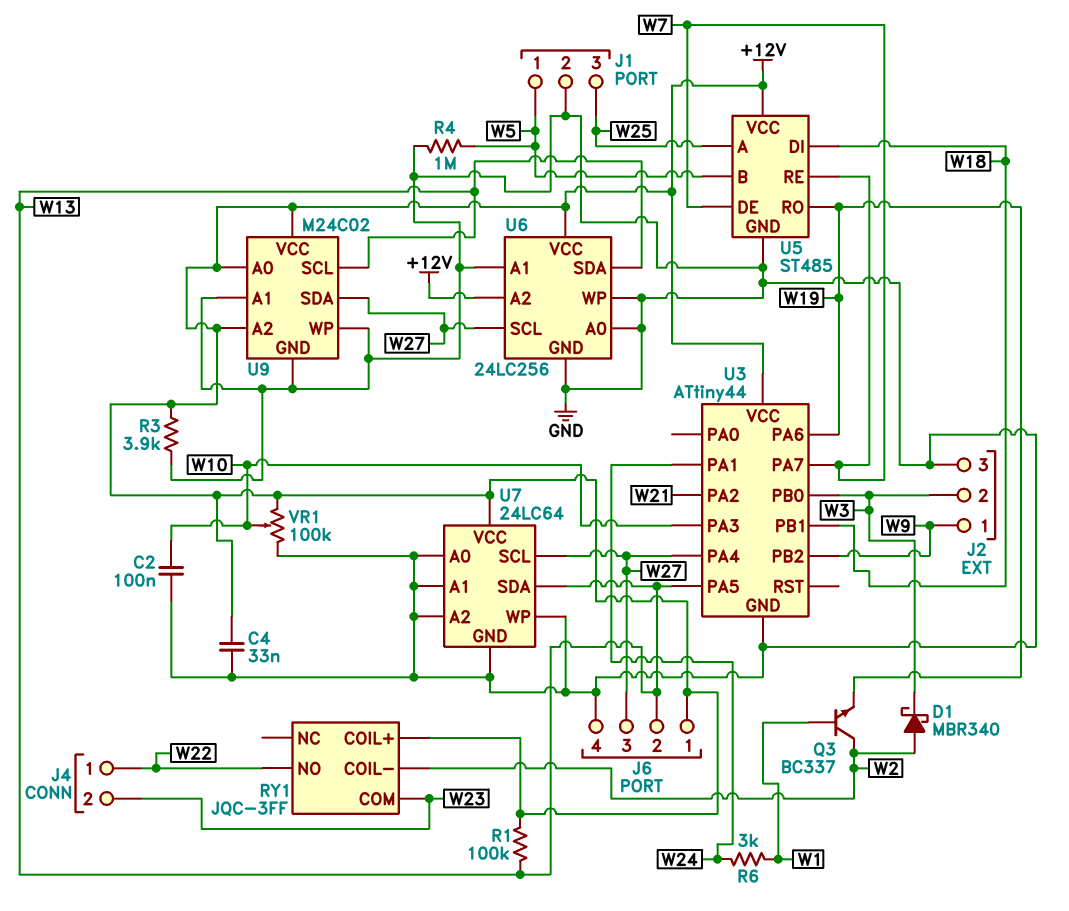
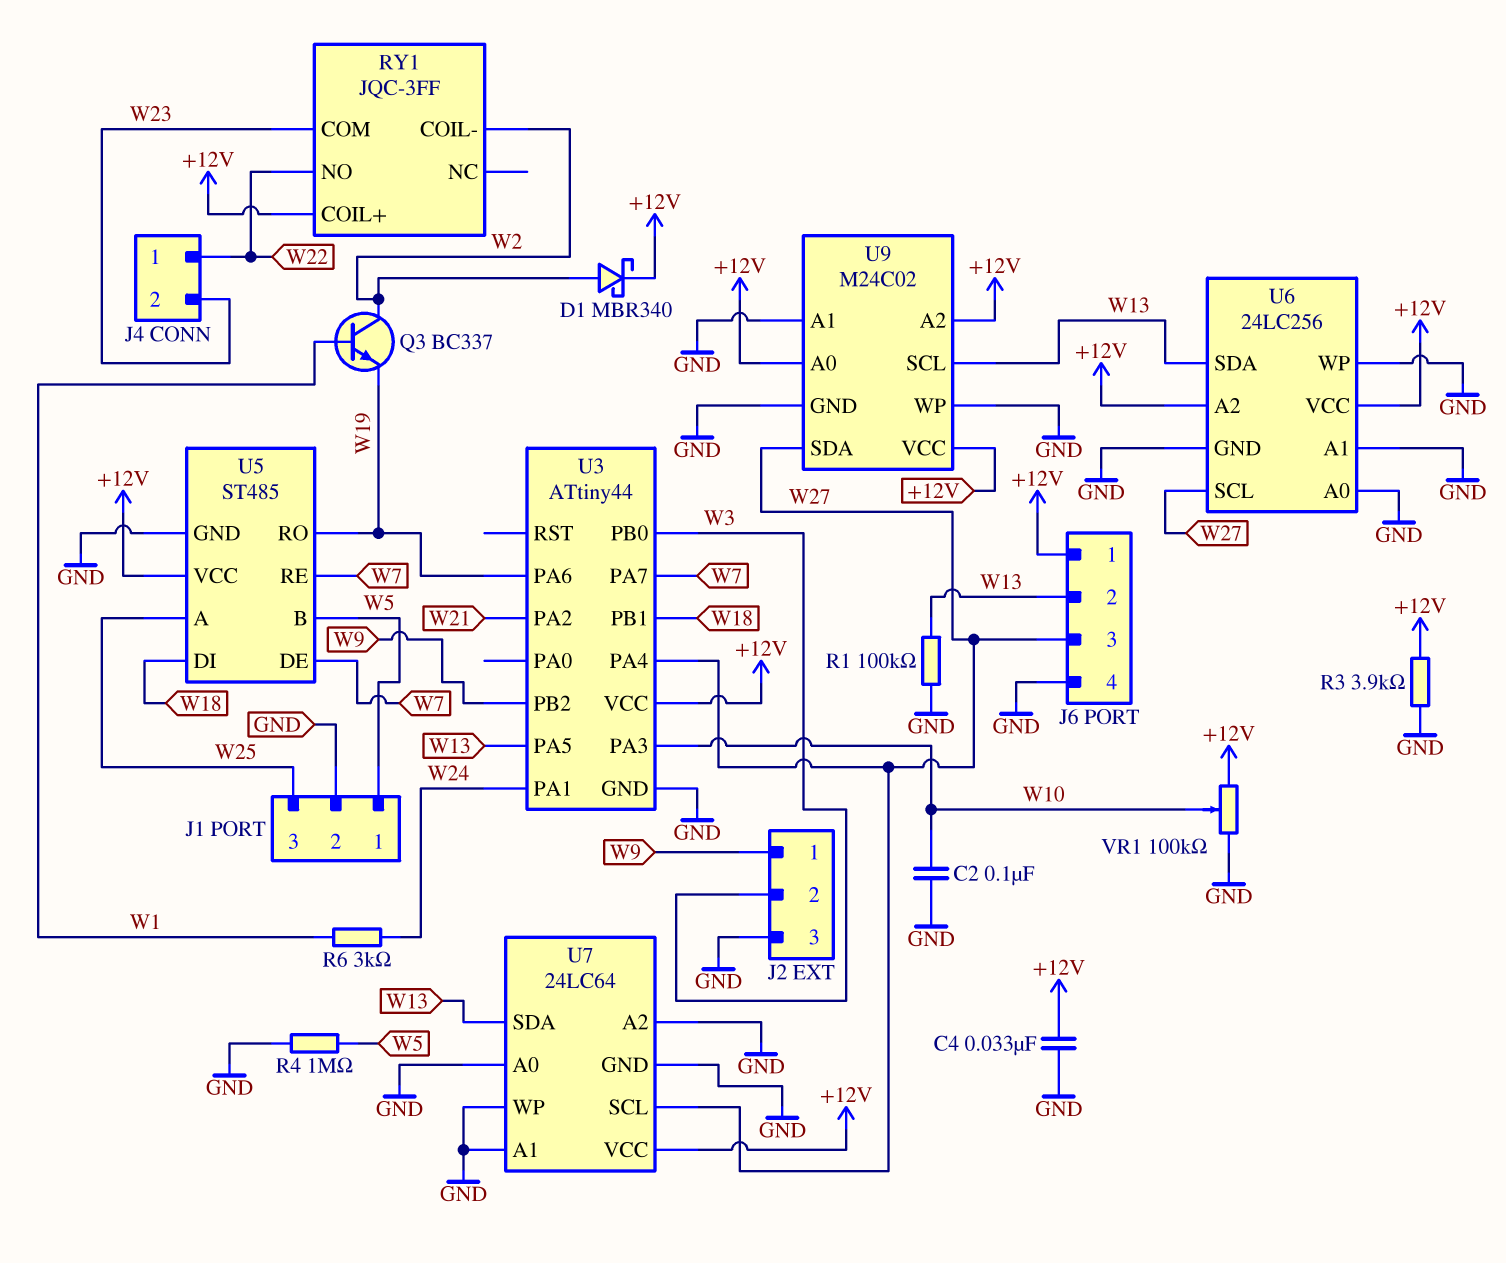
D1: schottky MBR340 (A W2, K W3) -> schottky MBR340 (A W2, K +12V)
R1: 100k (+12V, W13) -> 100k (GND, W13)

